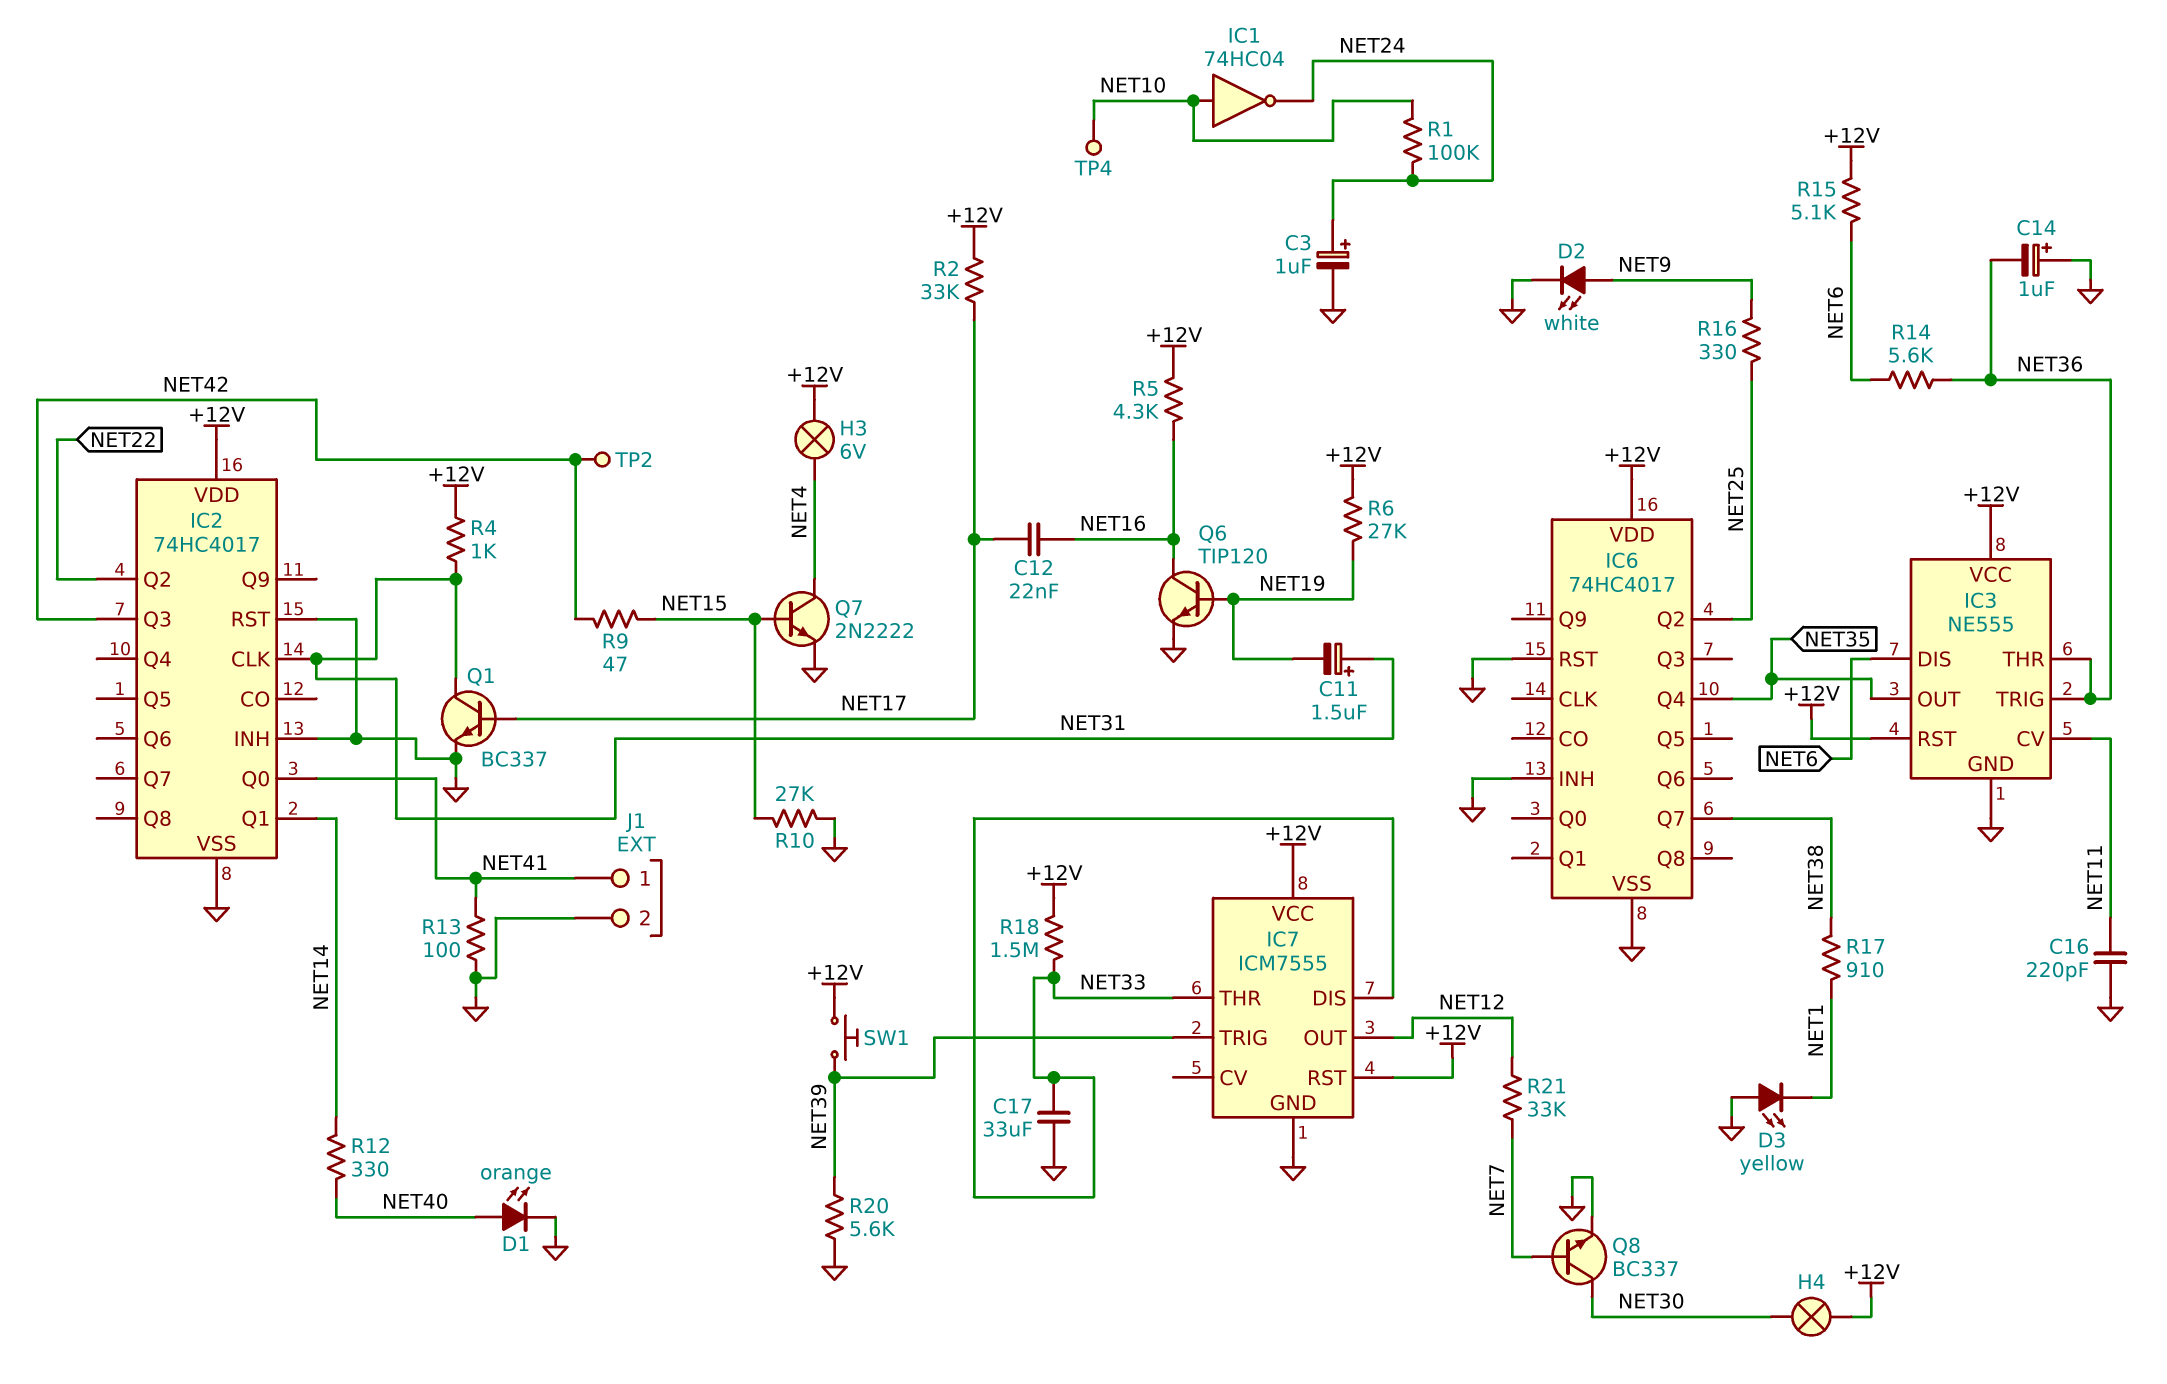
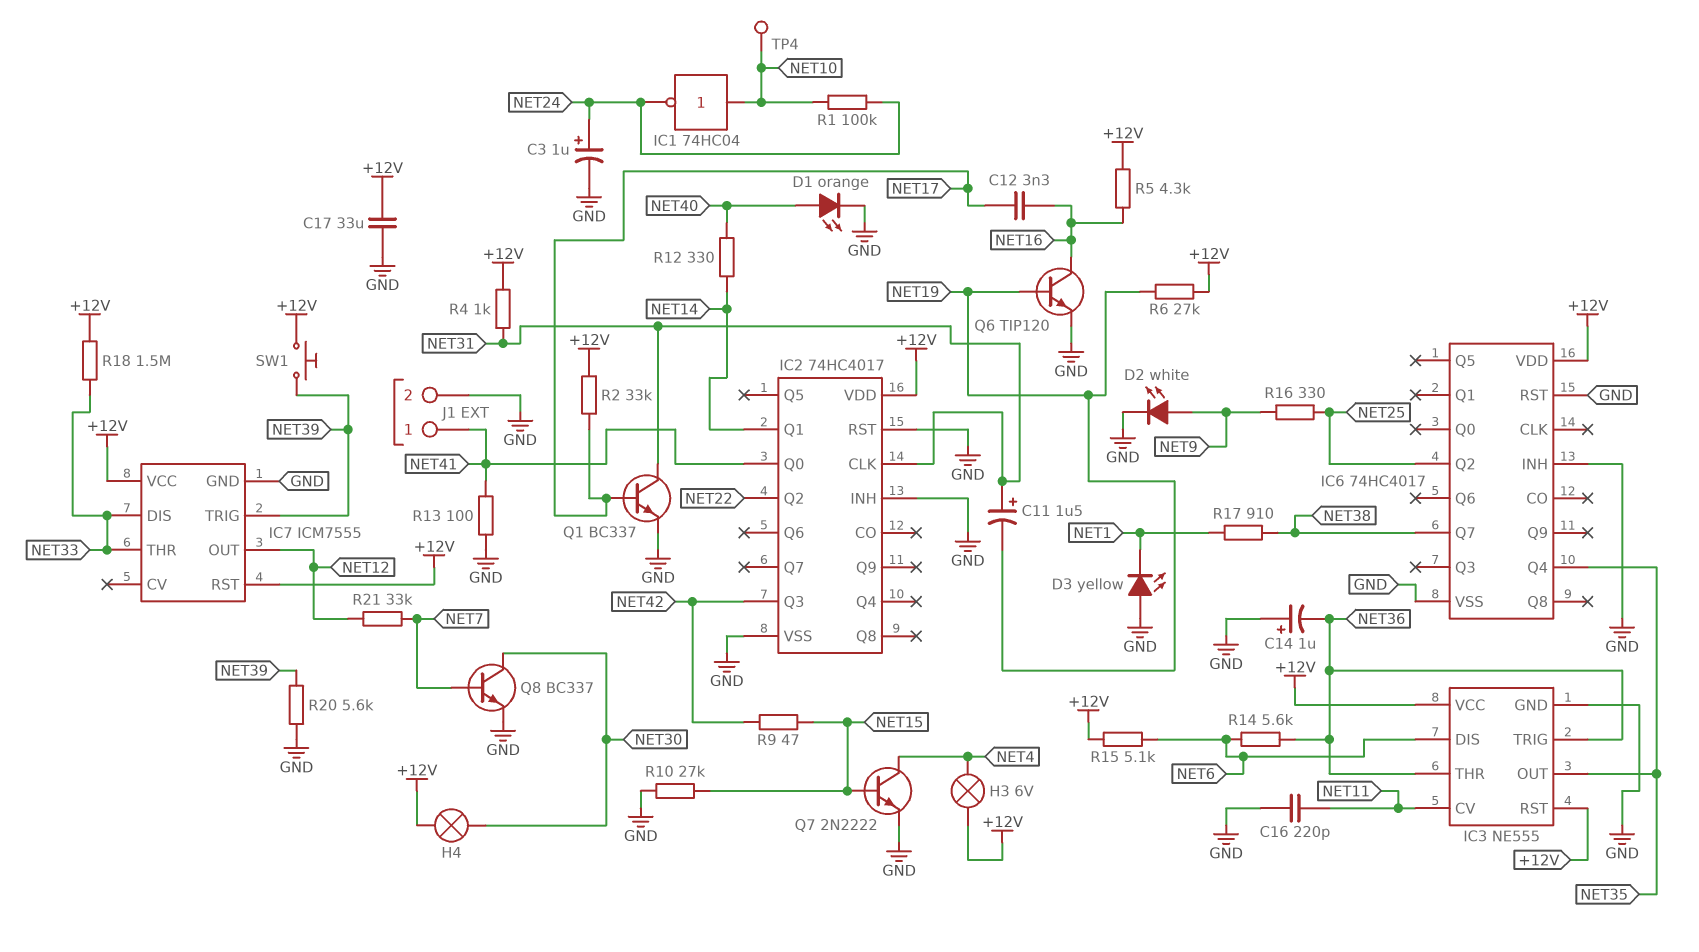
C12: 22nF (NET16, NET17) -> 3.3nF (NET16, NET17)
C17: 33uF (GND, NET33) -> 33uF (+12V, GND)
TP2: test point (NET42) -> none

